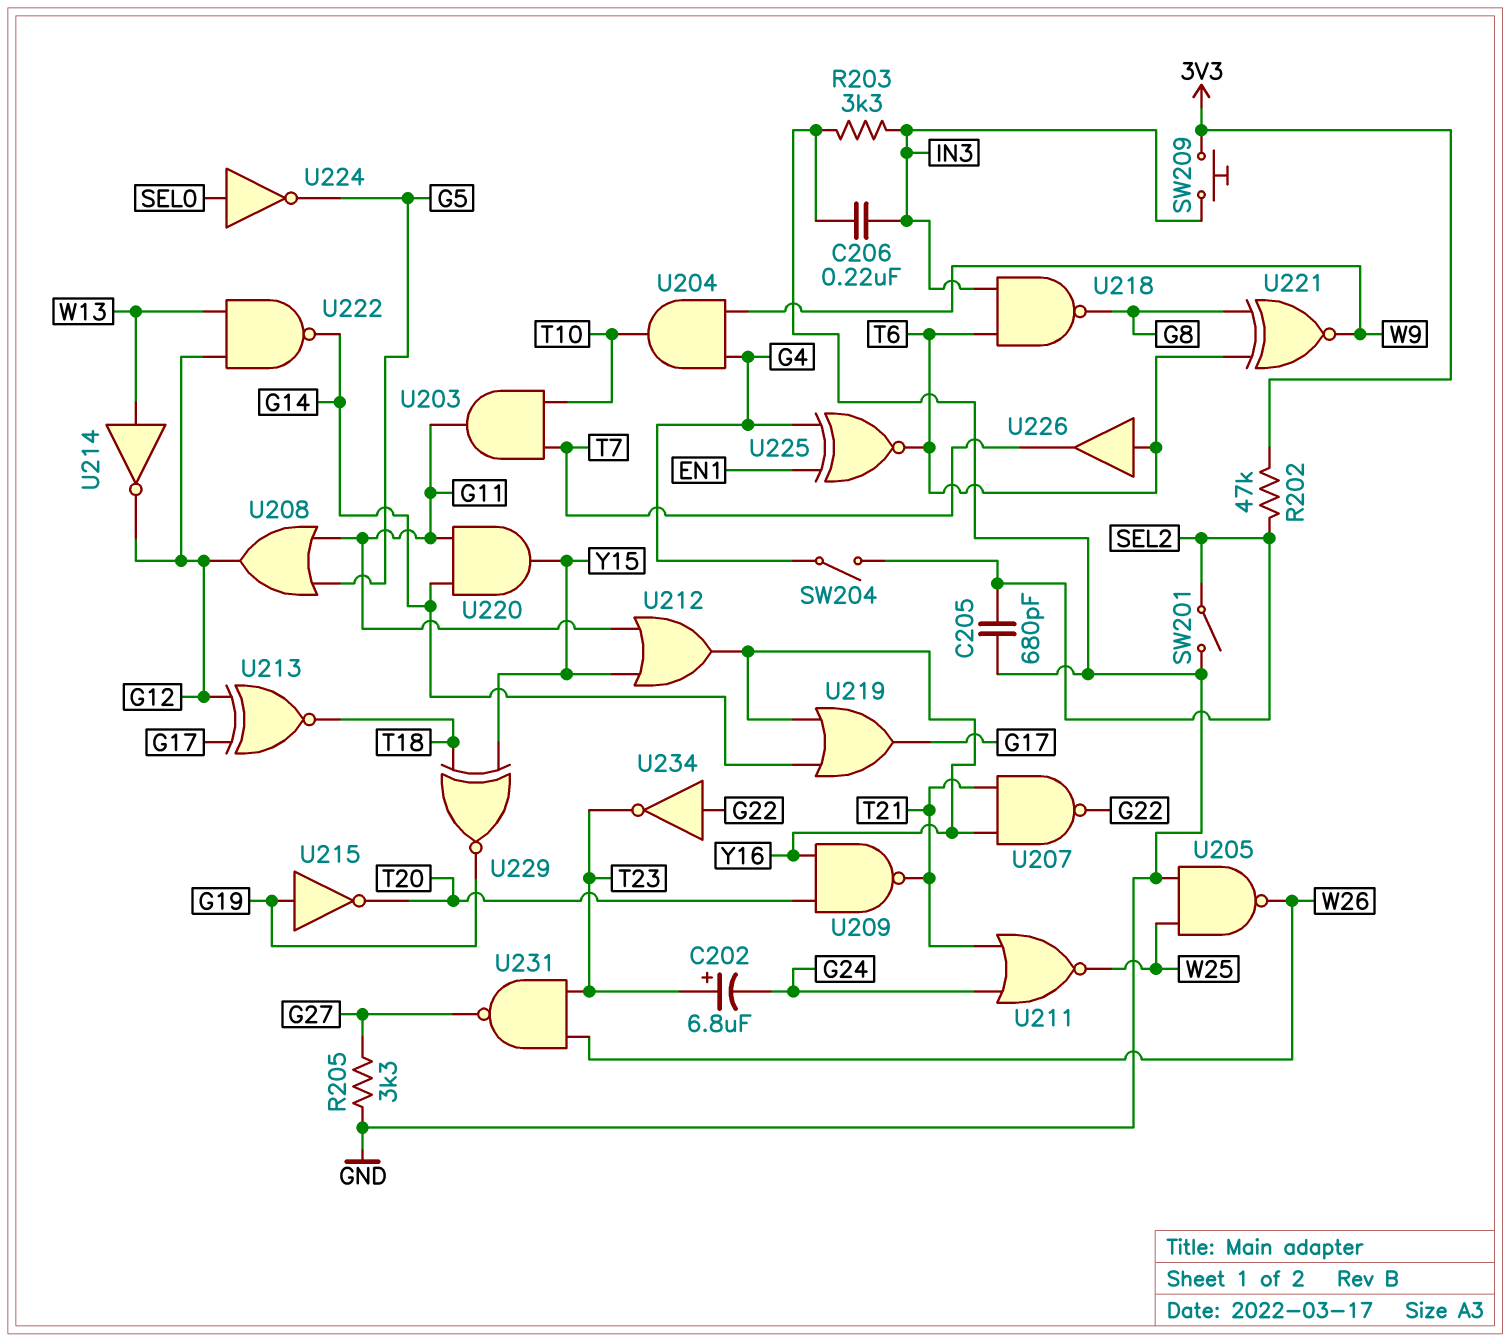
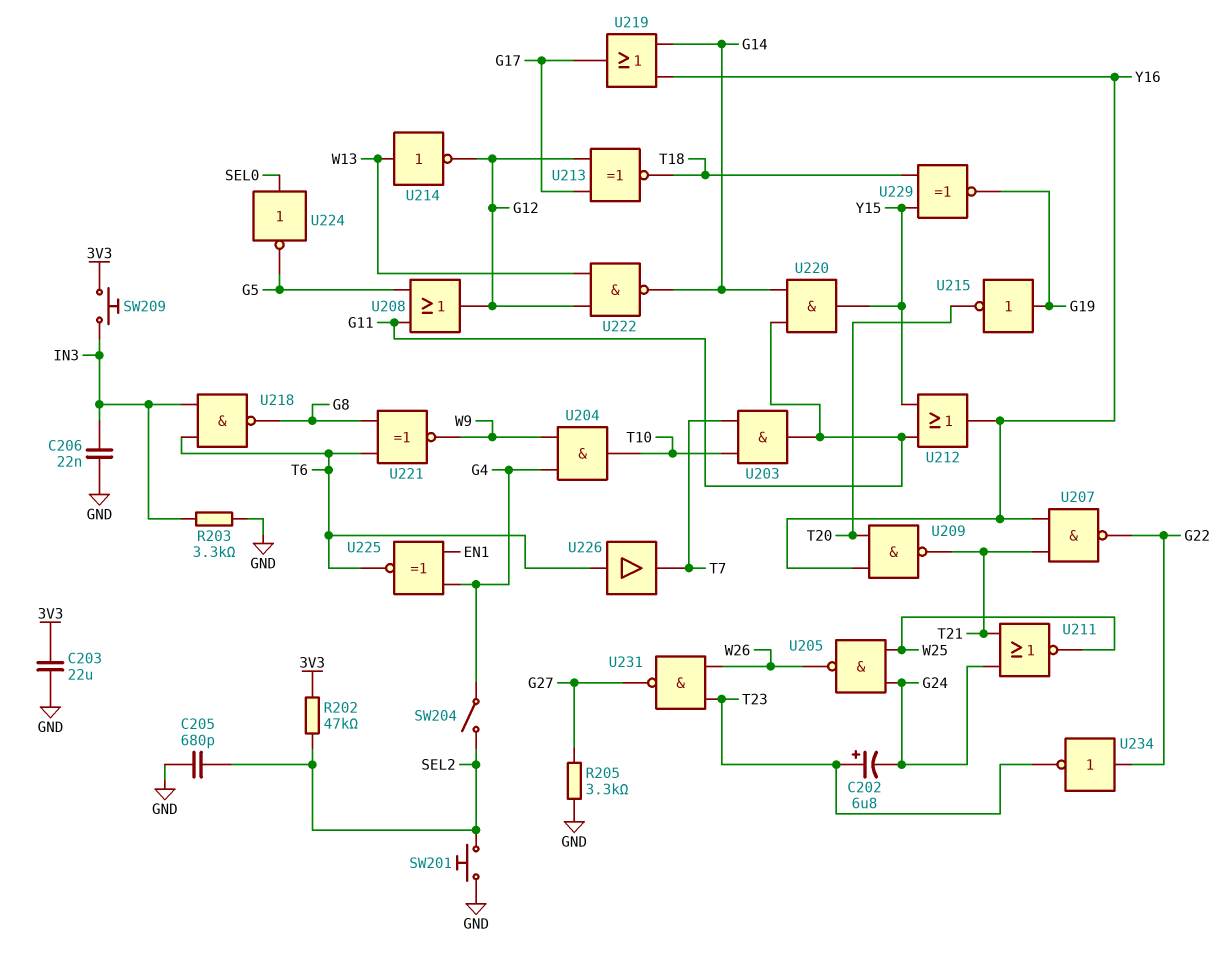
C203: none -> 22uF (3V3, GND)
C206: 220nF (GND, IN3) -> 22nF (GND, IN3)
SW201: switch (GND, SEL2) -> button (GND, SEL2)
U205: NAND (in GND, in W25, out W26) -> NAND (in G24, in W25, out W26)

